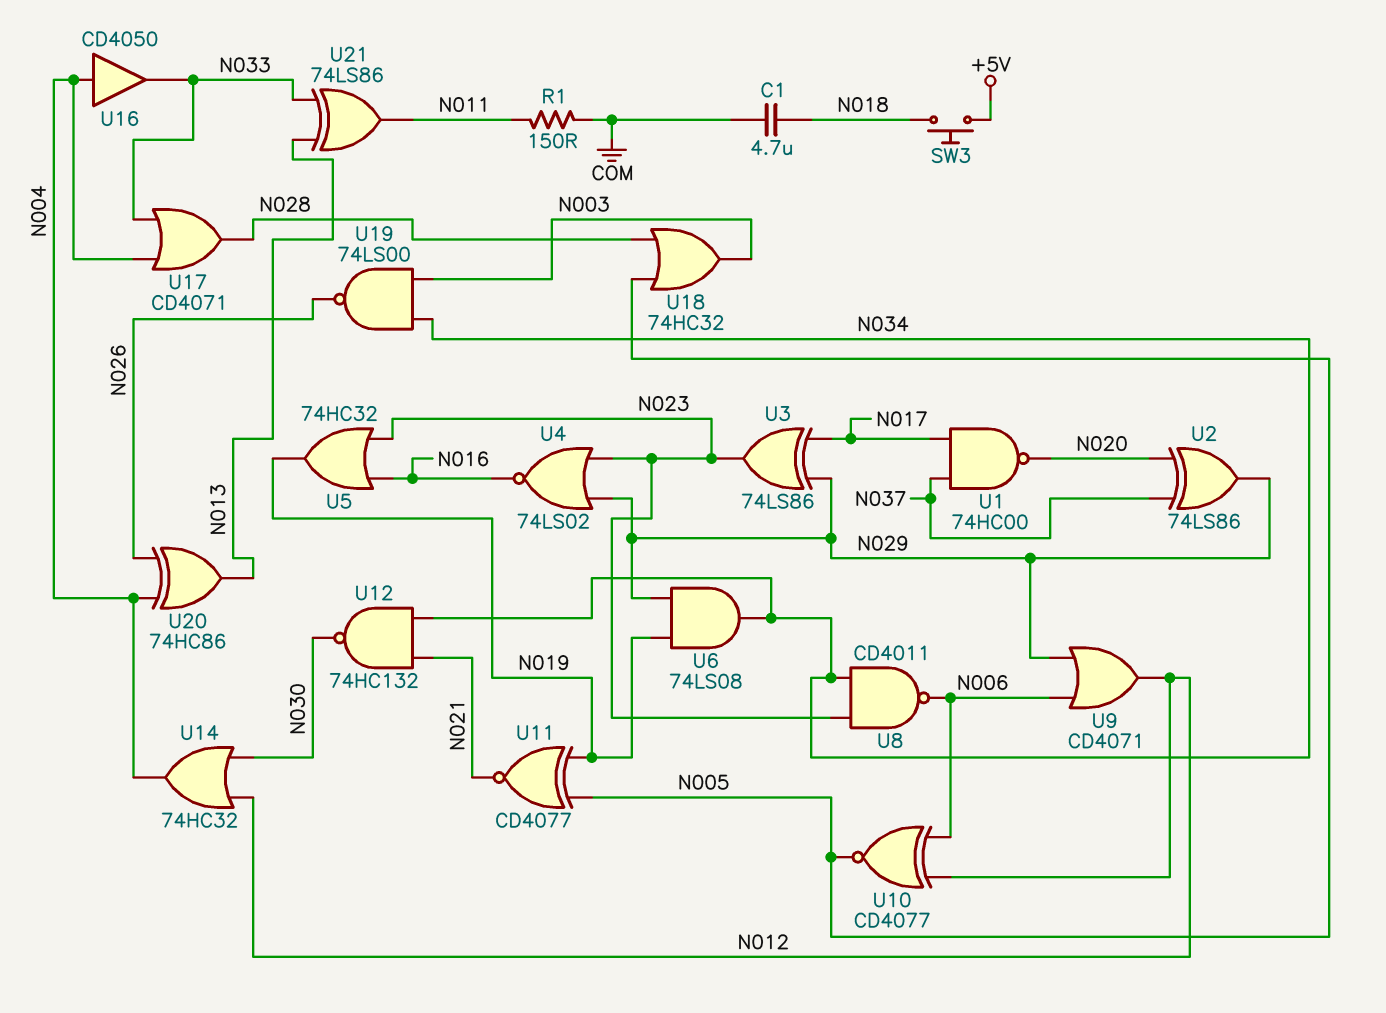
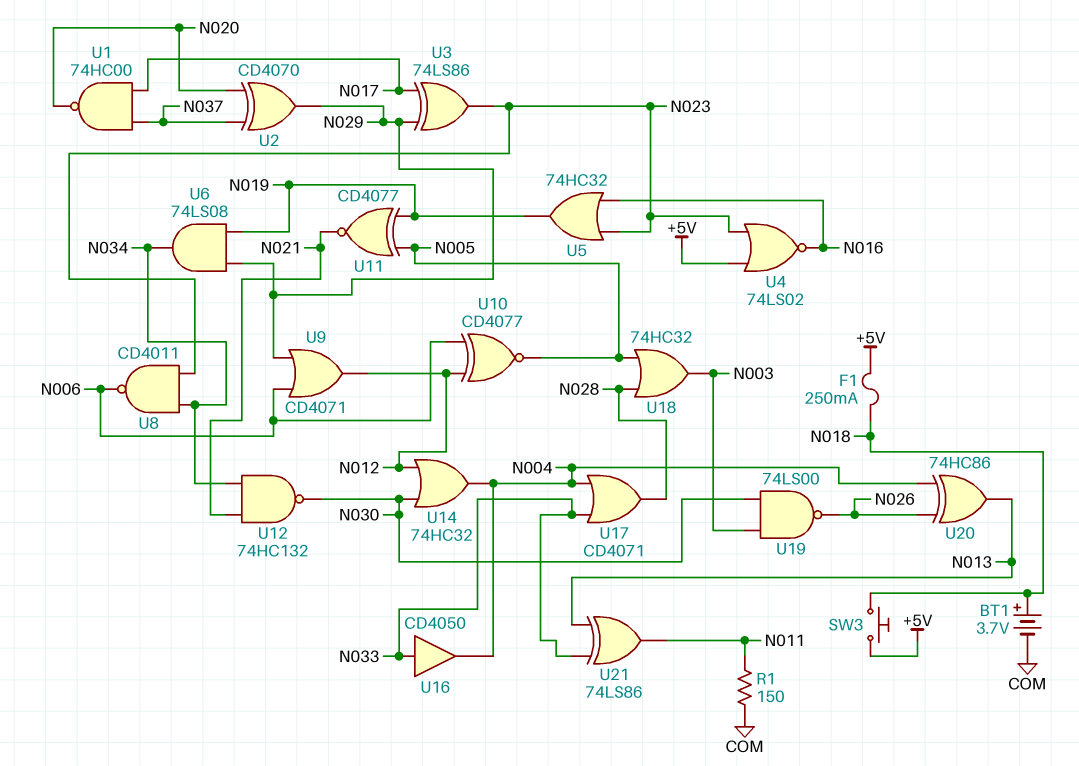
BT1: none -> 3.7V (plus N018, minus COM)
C1: 4.7uF (COM, N018) -> none
F1: none -> 250mA (+5V, N018)
U2: XOR 74LS86 (in N020, in N037, out N029) -> XOR CD4070 (in N020, in N037, out N029)
U4: NOR 74LS02 (in N023, in N029, out N016) -> NOR 74LS02 (in +5V, in N023, out N016)
U16: buffer CD4050 (in N004, out N033) -> buffer CD4050 (in N033, out N004)
U19: NAND 74LS00 (in N003, in N034, out N026) -> NAND 74LS00 (in N003, in N030, out N026)

